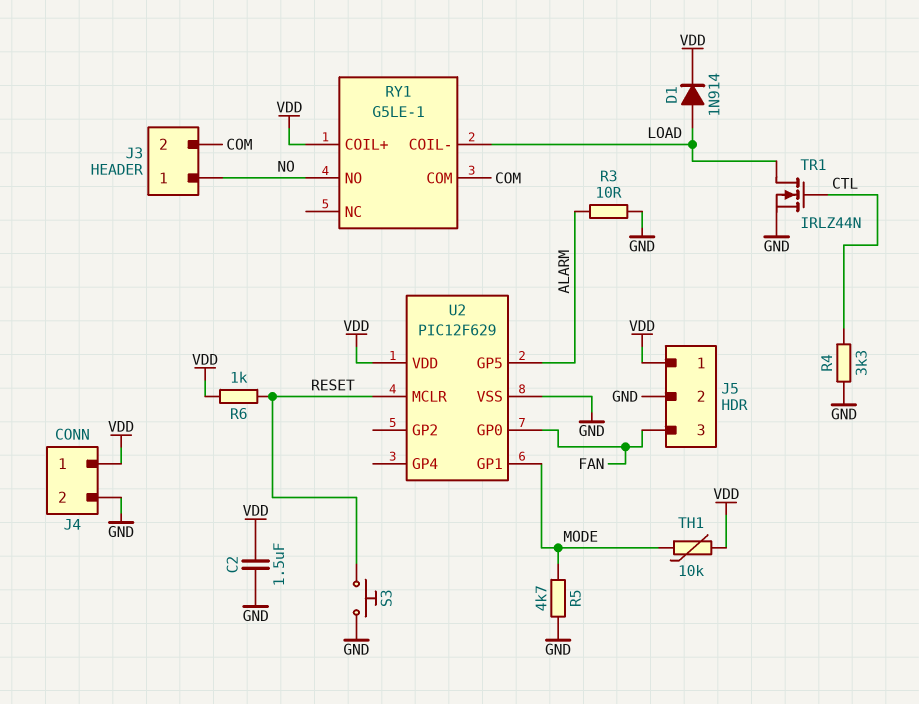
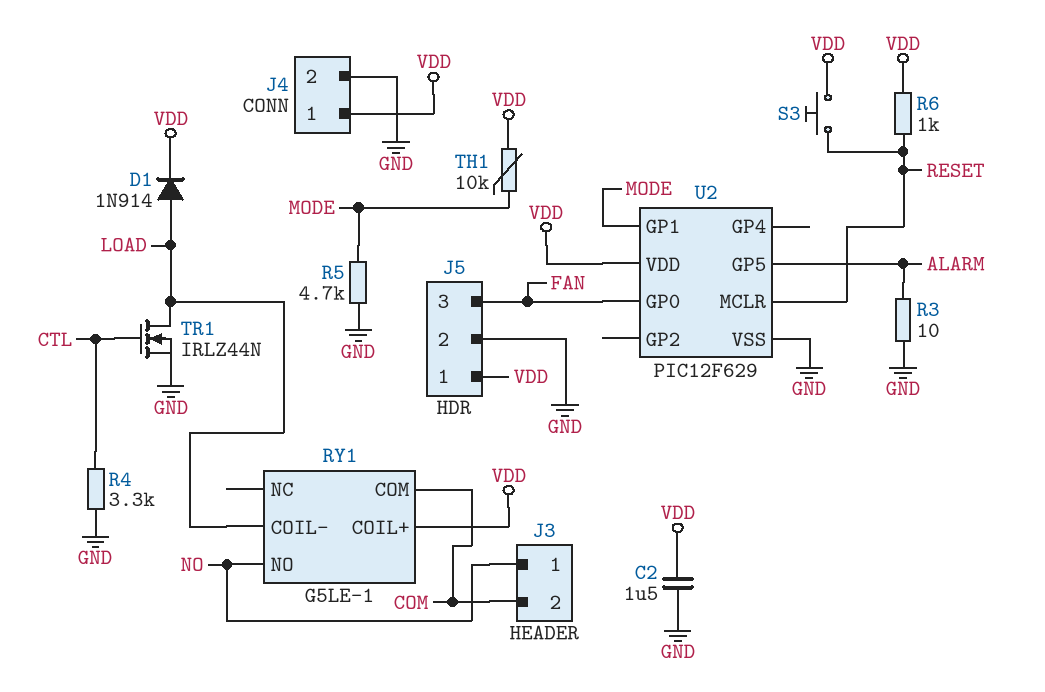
S3: button (GND, RESET) -> button (RESET, VDD)

